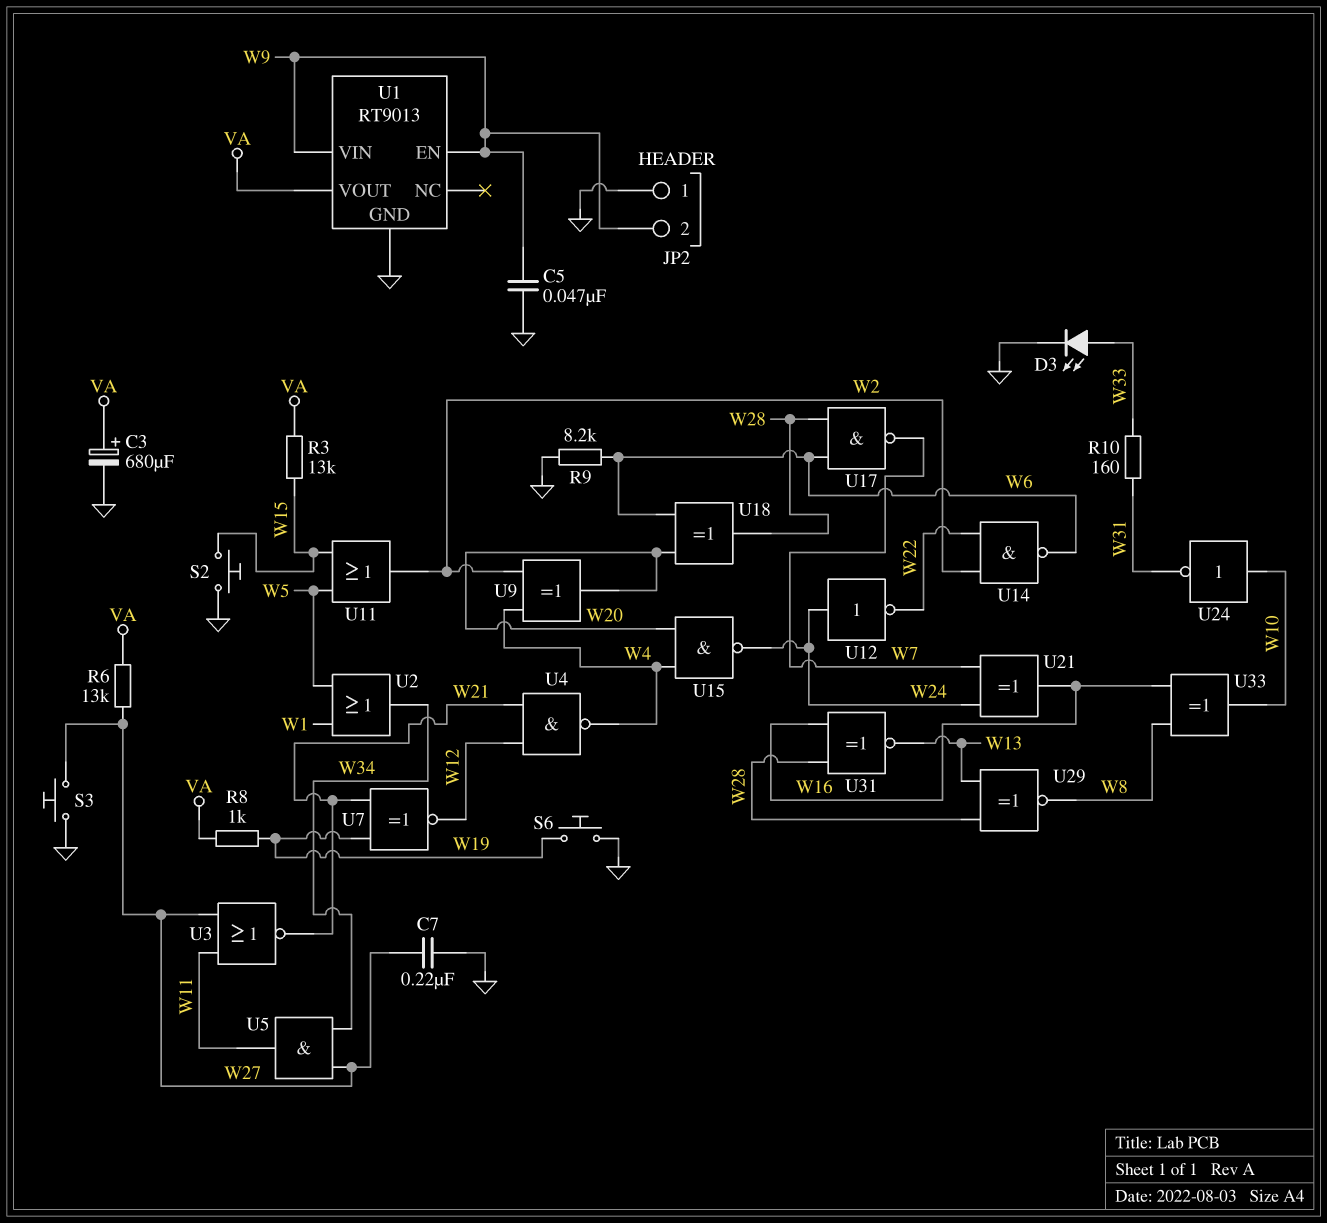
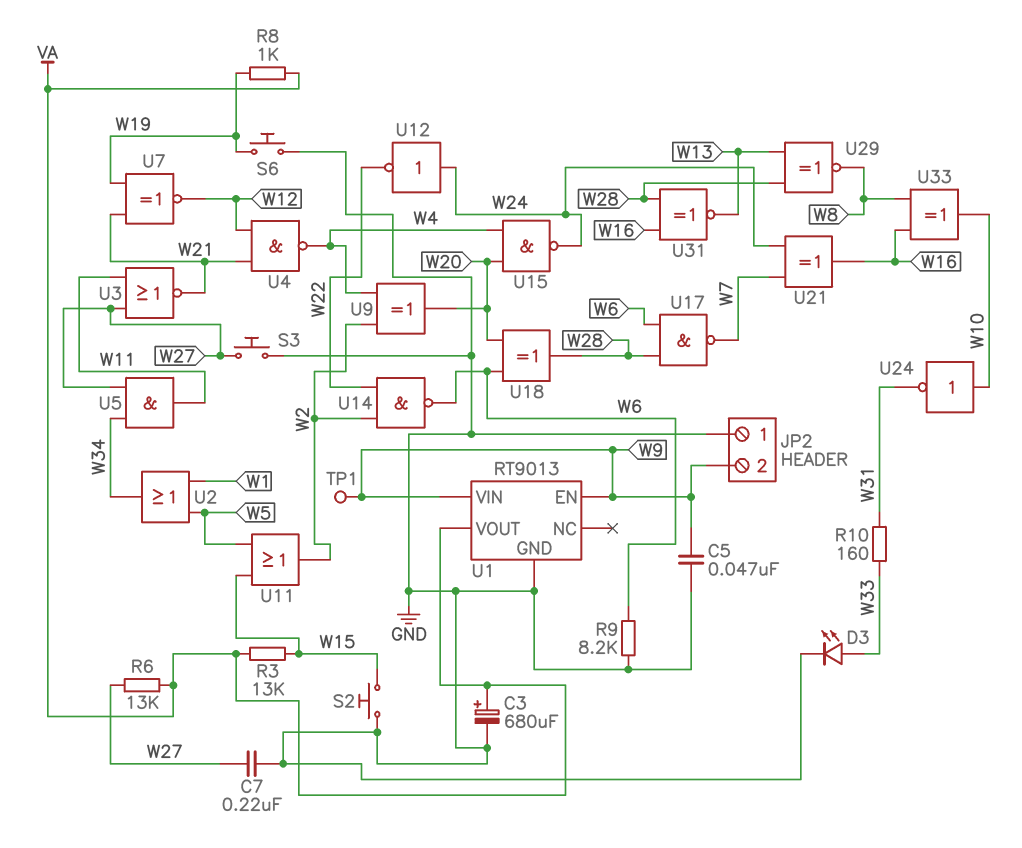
TP1: none -> test point (W9)

